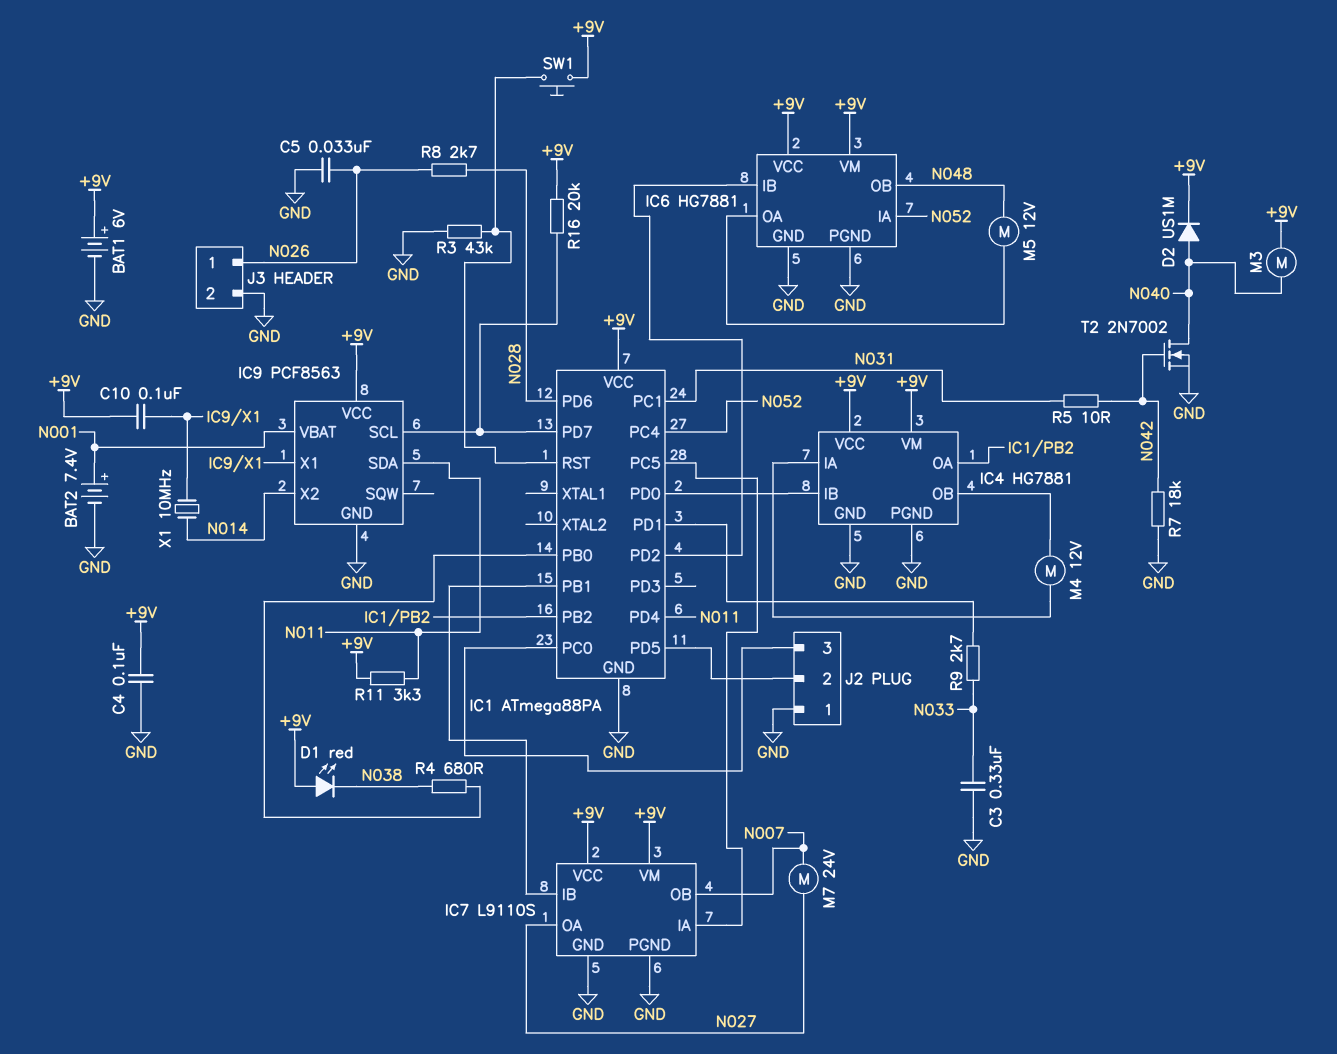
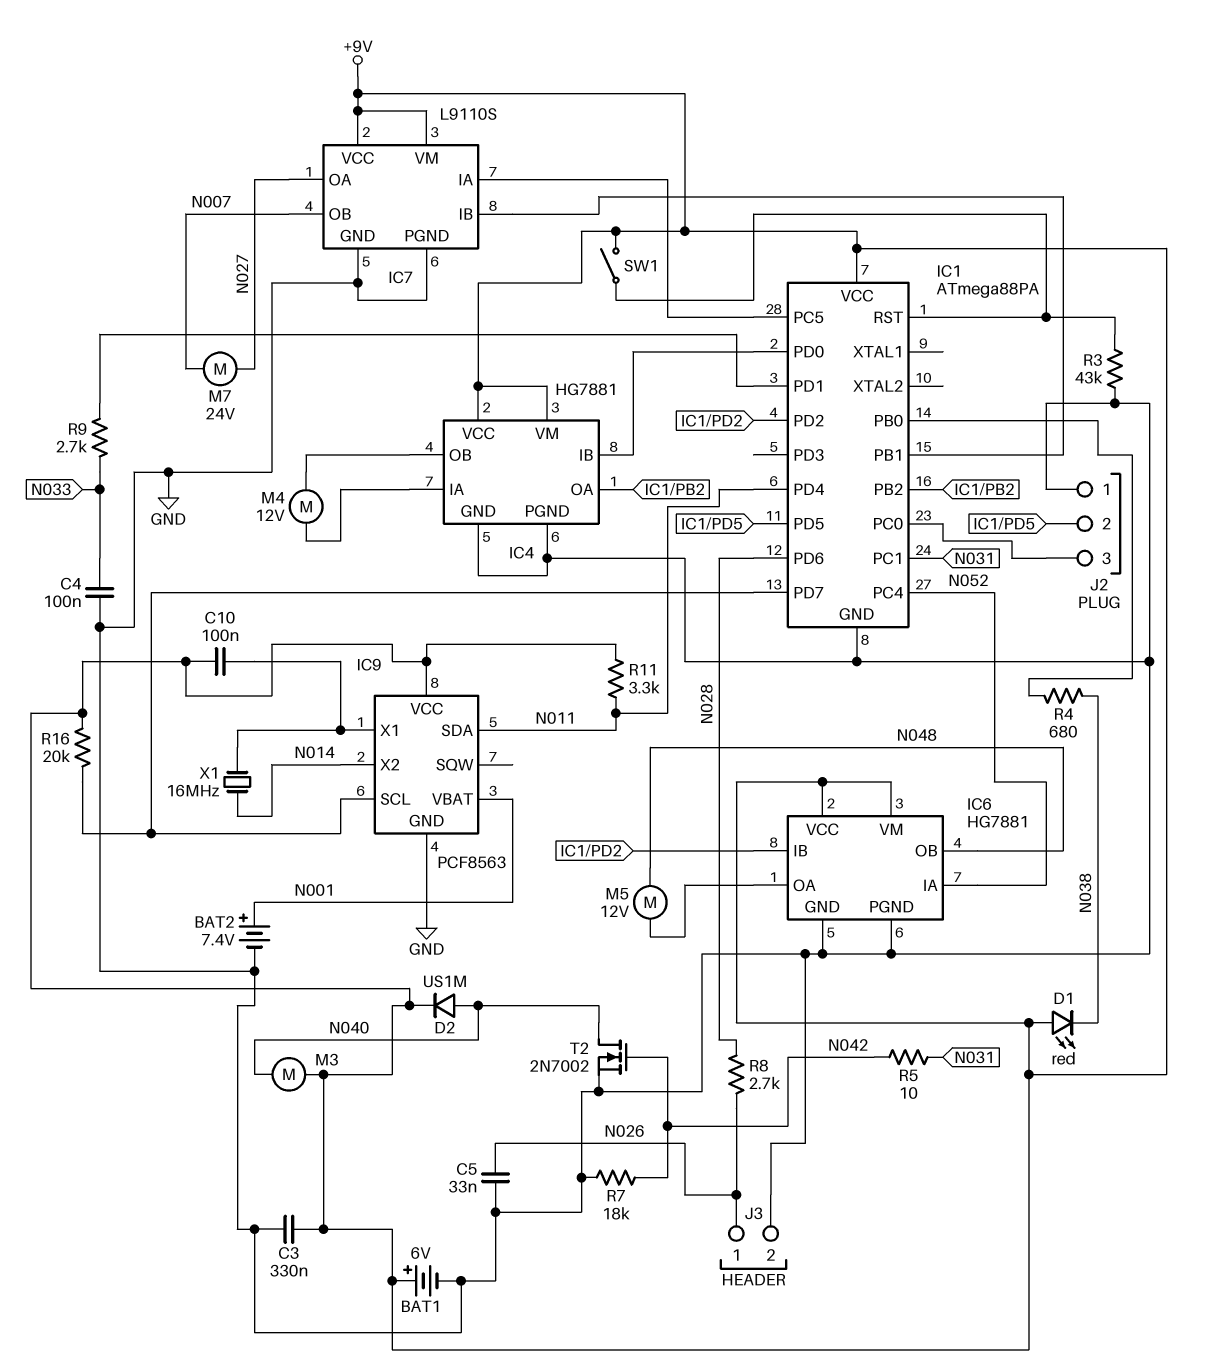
C3: 330nF (GND, N033) -> 330nF (+9V, GND)
C4: 100nF (+9V, GND) -> 100nF (GND, N033)
SW1: button (+9V, IC1/RST) -> switch (+9V, IC1/RST)
X1: 10MHz (IC9/X1, N014) -> 16MHz (IC9/X1, N014)

